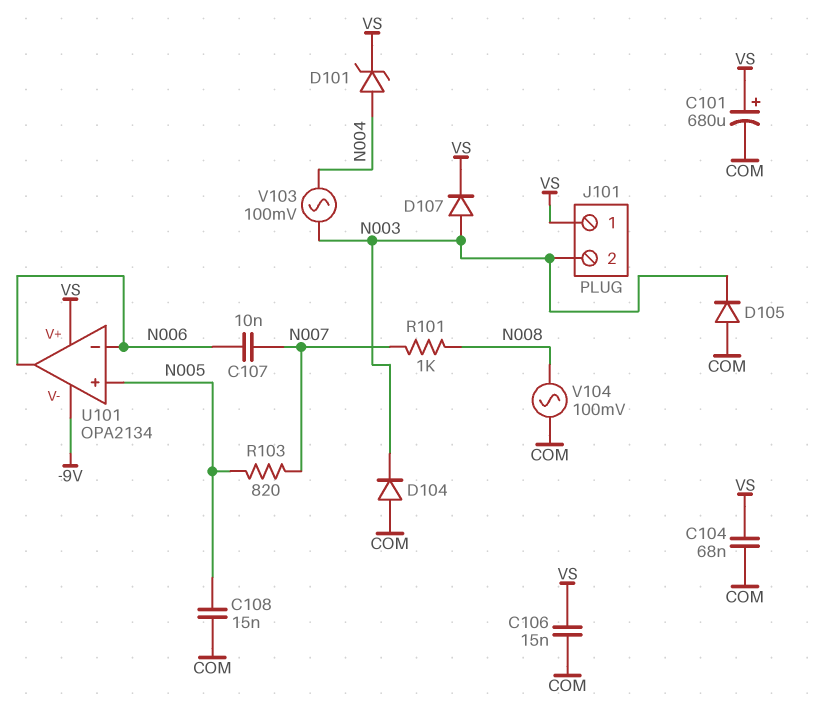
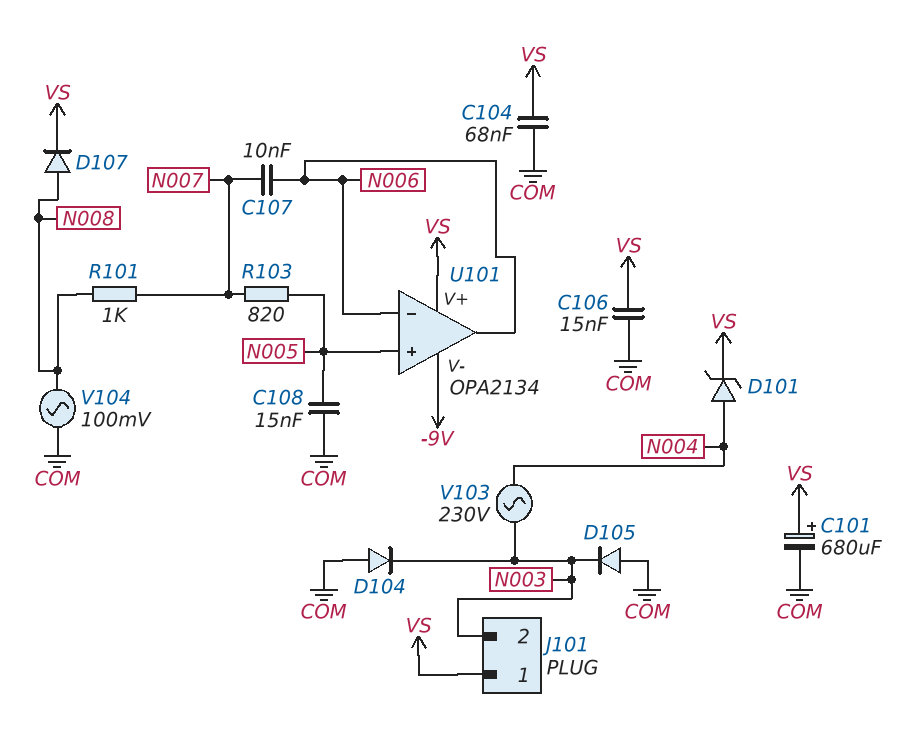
D107: diode (A N003, K VS) -> diode (A N008, K VS)
V103: AC 100mV (N003, N004) -> AC 230V (N003, N004)

